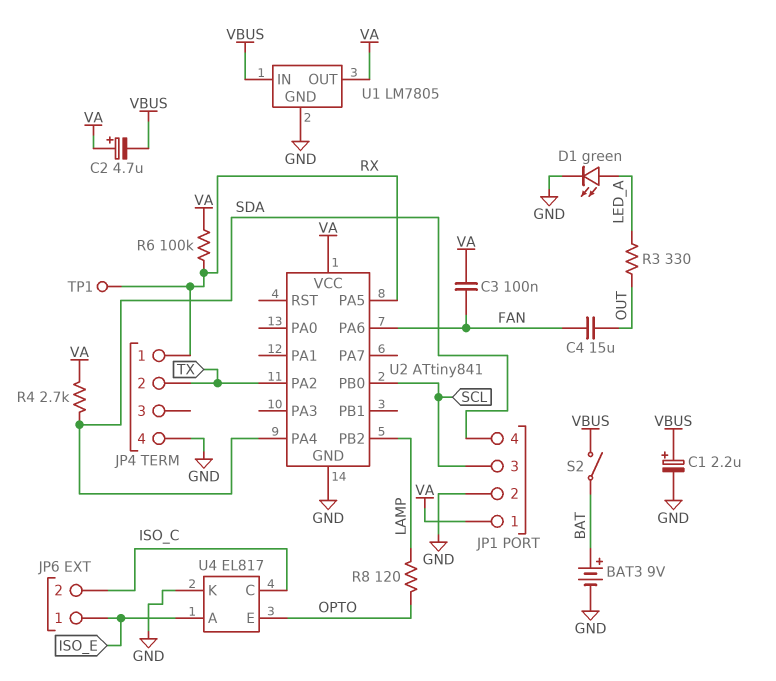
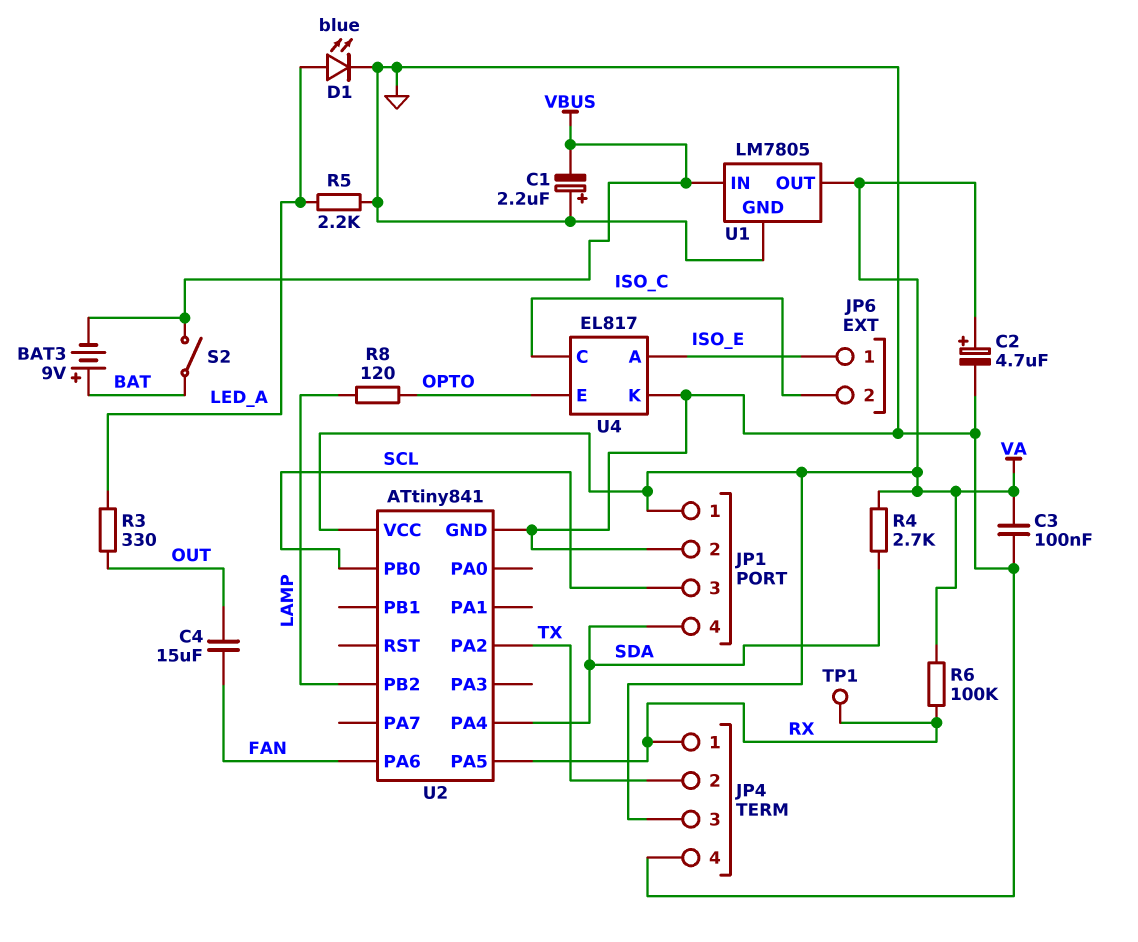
BAT3: 9V (plus BAT, minus GND) -> 9V (plus BAT, minus VBUS)
C1: 2.2uF (plus VBUS, minus GND) -> 2.2uF (plus GND, minus VBUS)
C2: 4.7uF (plus VA, minus VBUS) -> 4.7uF (plus VA, minus GND)
C3: 100nF (FAN, VA) -> 100nF (GND, VA)
D1: LED green (A LED_A, K GND) -> LED blue (A LED_A, K GND)
JP4 pin 3: none -> VA
R5: none -> 2.2k (GND, LED_A)

